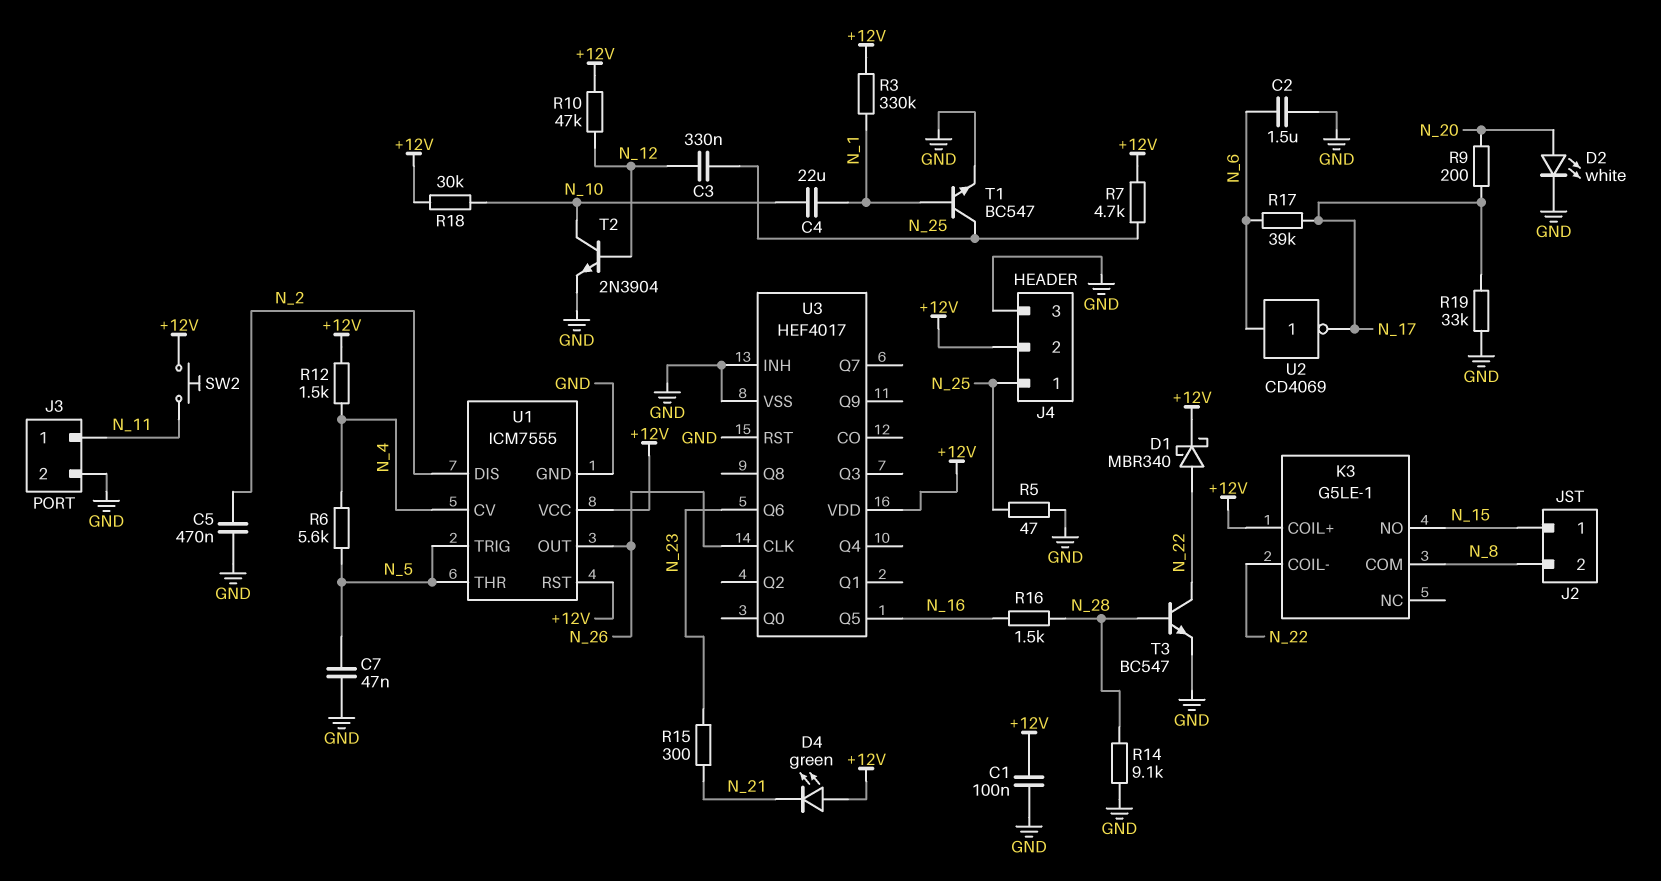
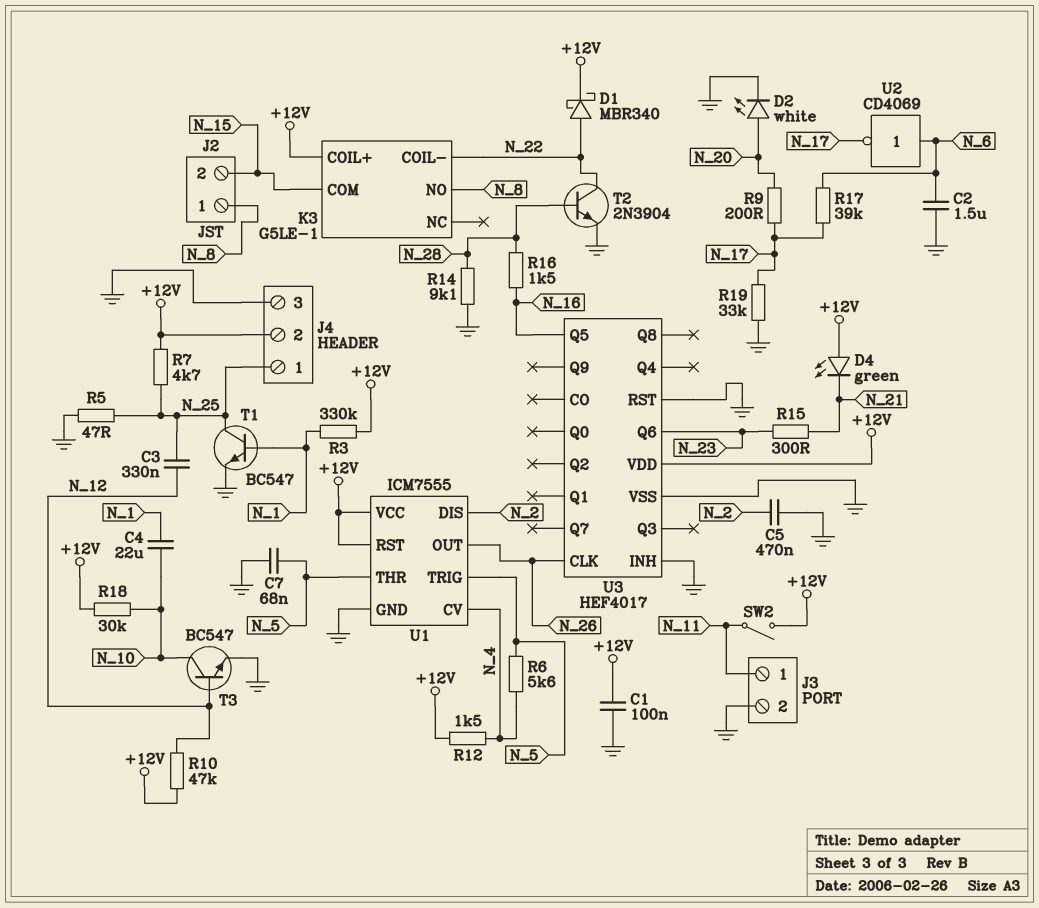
C7: 47nF (GND, N_5) -> 68nF (GND, N_5)
J2 pin 1: N_15 -> N_8
J2 pin 2: N_8 -> N_15
K3 pin COM: N_8 -> N_15
K3 pin NO: N_15 -> N_8
SW2: button (+12V, N_11) -> switch (+12V, N_11)
T2: NPN 2N3904 (B N_12, C N_10, E GND) -> NPN 2N3904 (B N_28, C N_22, E GND)
T3: NPN BC547 (B N_28, C N_22, E GND) -> NPN BC547 (B N_12, C N_10, E GND)

